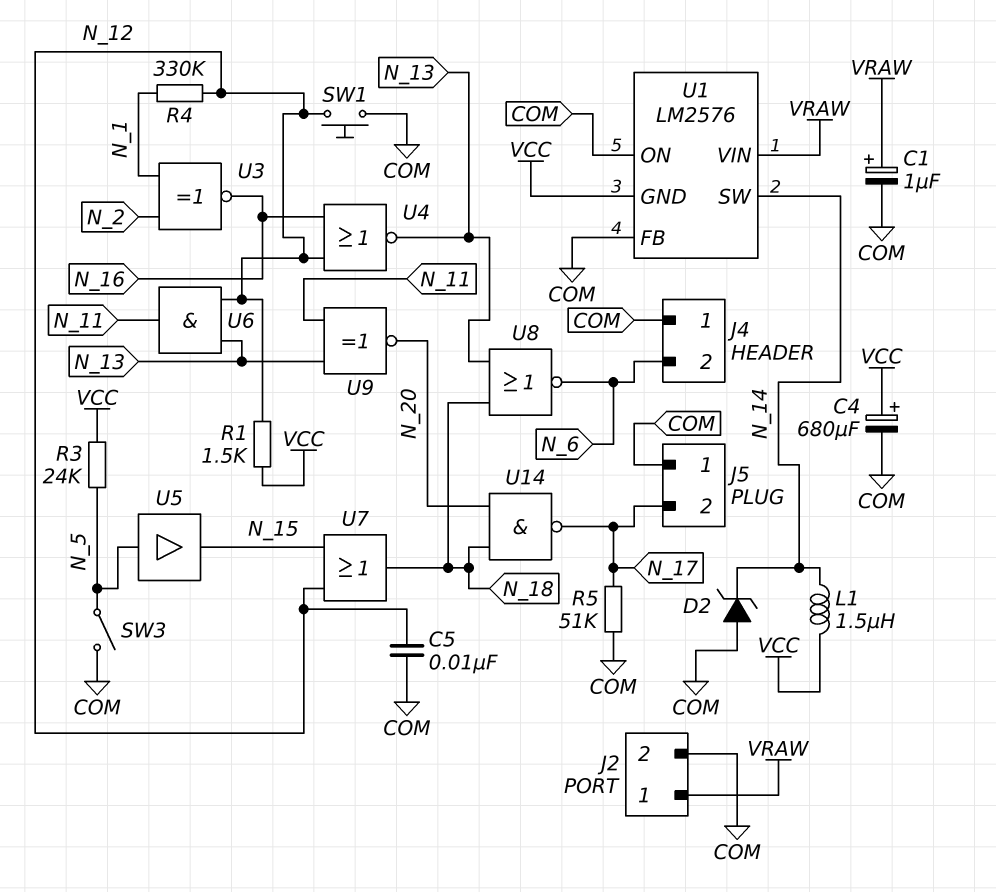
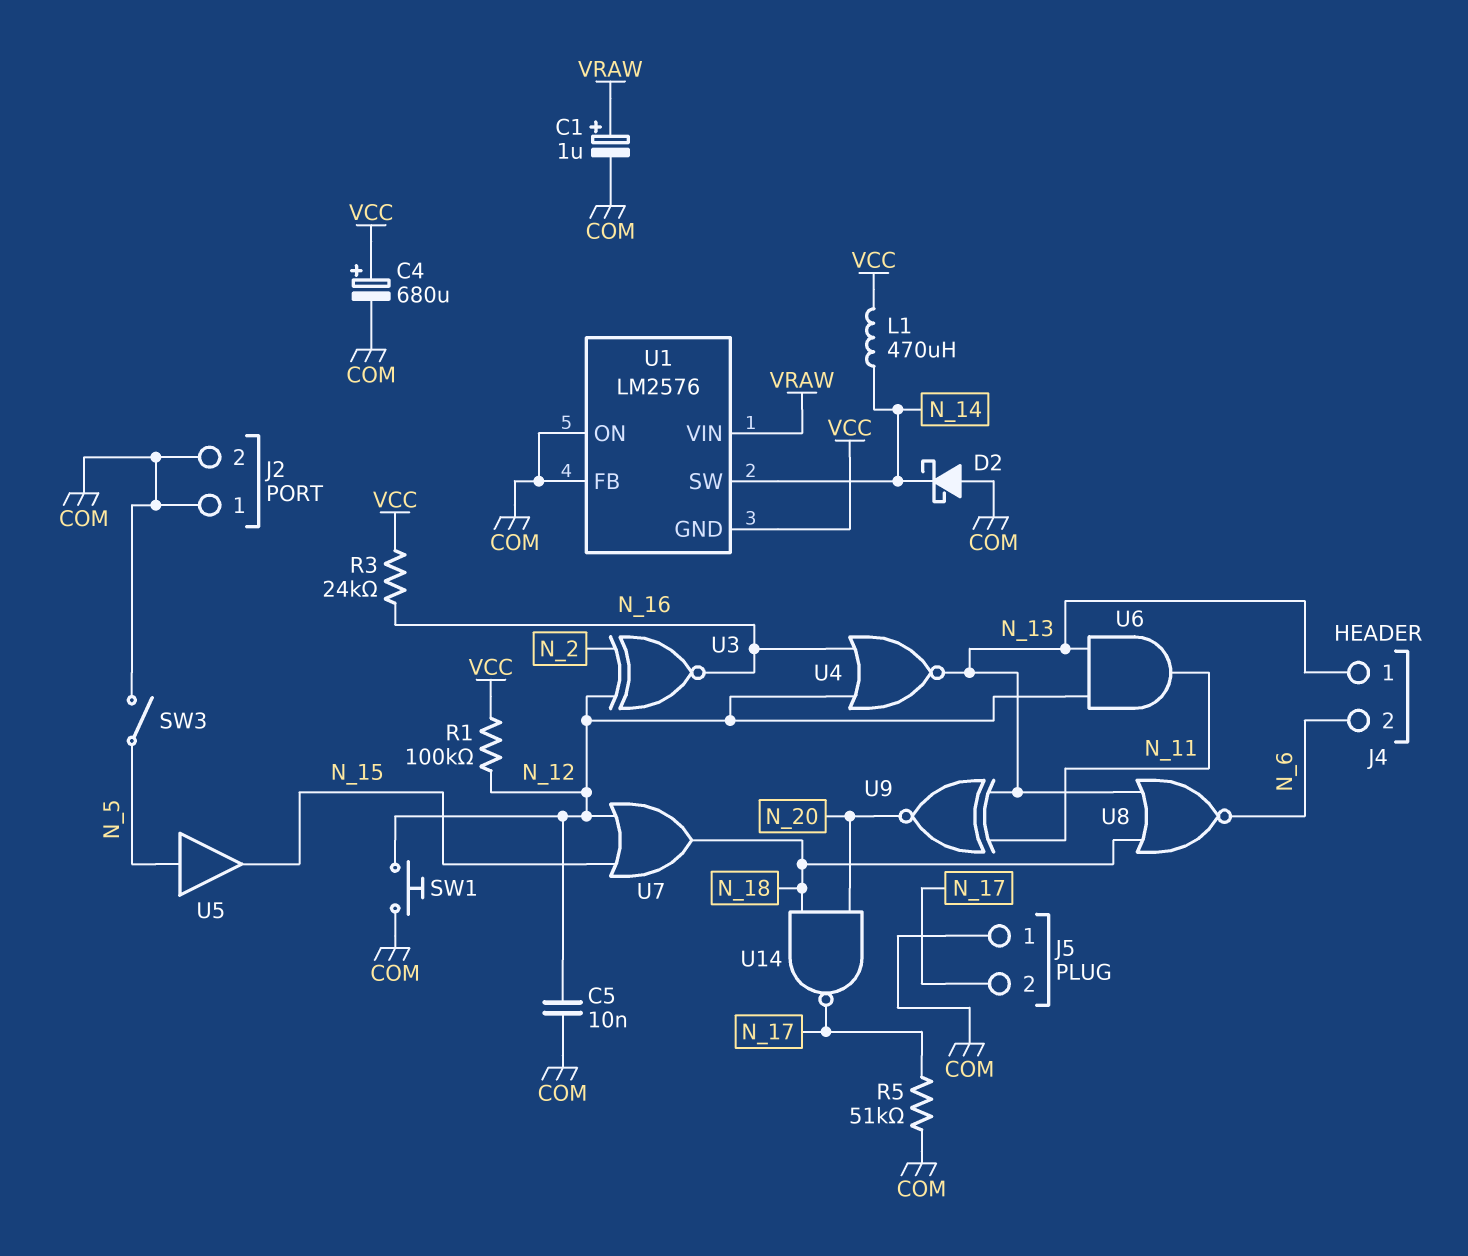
D2: zener (A COM, K N_14) -> schottky (A COM, K N_14)
J2 pin 1: VRAW -> COM
J4 pin 1: COM -> N_13
L1: 1.5uH (N_14, VCC) -> 470uH (N_14, VCC)
R1: 1.5k (N_12, VCC) -> 100k (N_12, VCC)
R3: 24k (N_5, VCC) -> 24k (N_16, VCC)
R4: 330k (N_1, N_12) -> none
U3: XNOR (in N_1, in N_2, out N_16) -> XNOR (in N_2, in N_12, out N_16)

